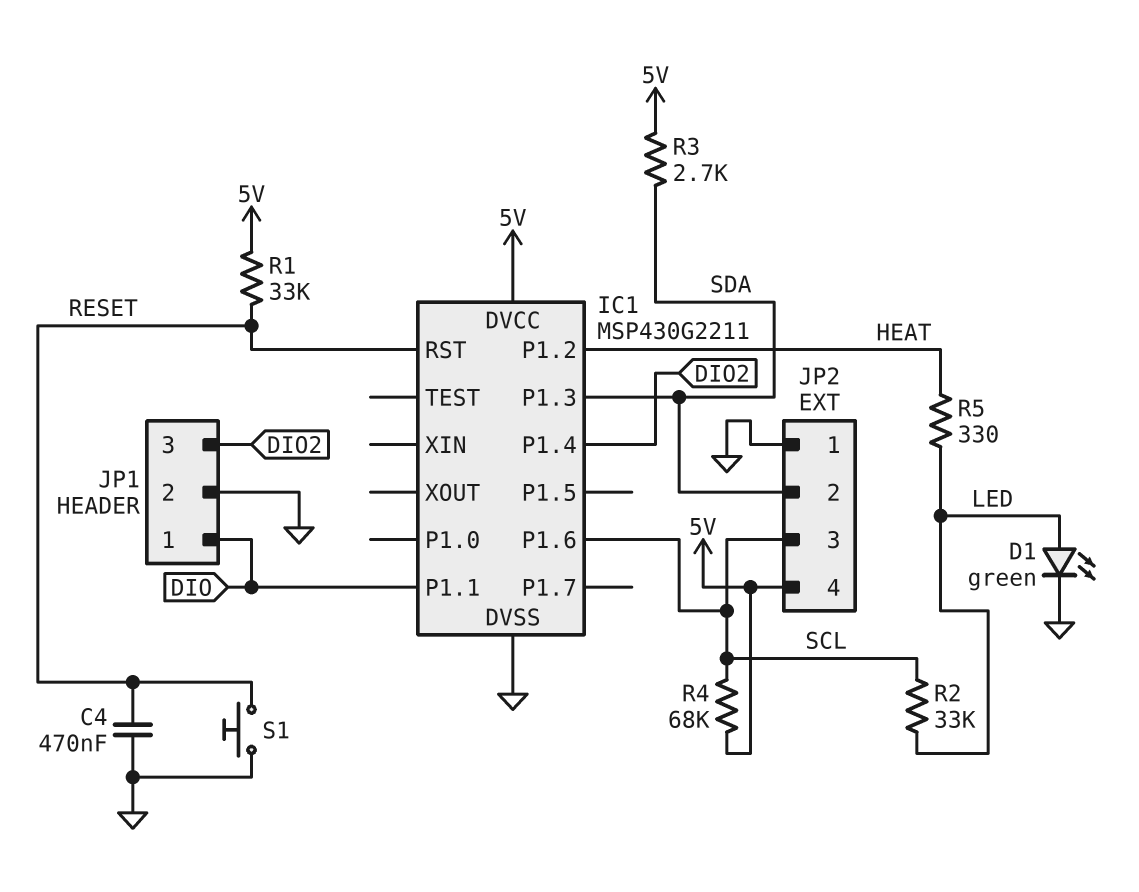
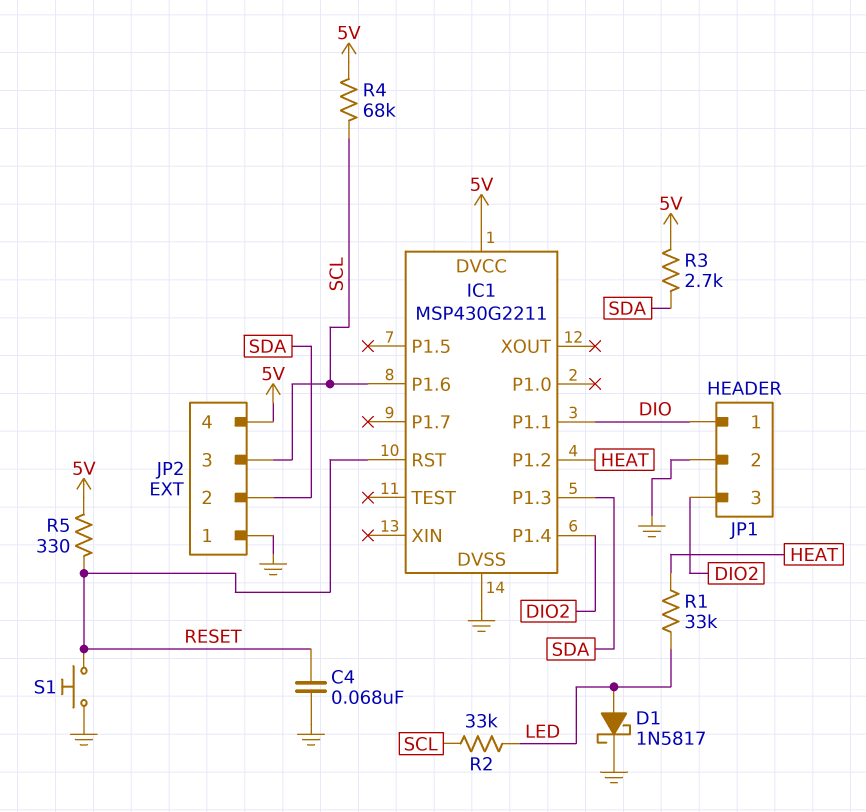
C4: 470nF (GND, RESET) -> 68nF (GND, RESET)
D1: LED green (A LED, K GND) -> schottky 1N5817 (A LED, K GND)
R1: 33k (5V, RESET) -> 33k (HEAT, LED)
R5: 330 (HEAT, LED) -> 330 (5V, RESET)

